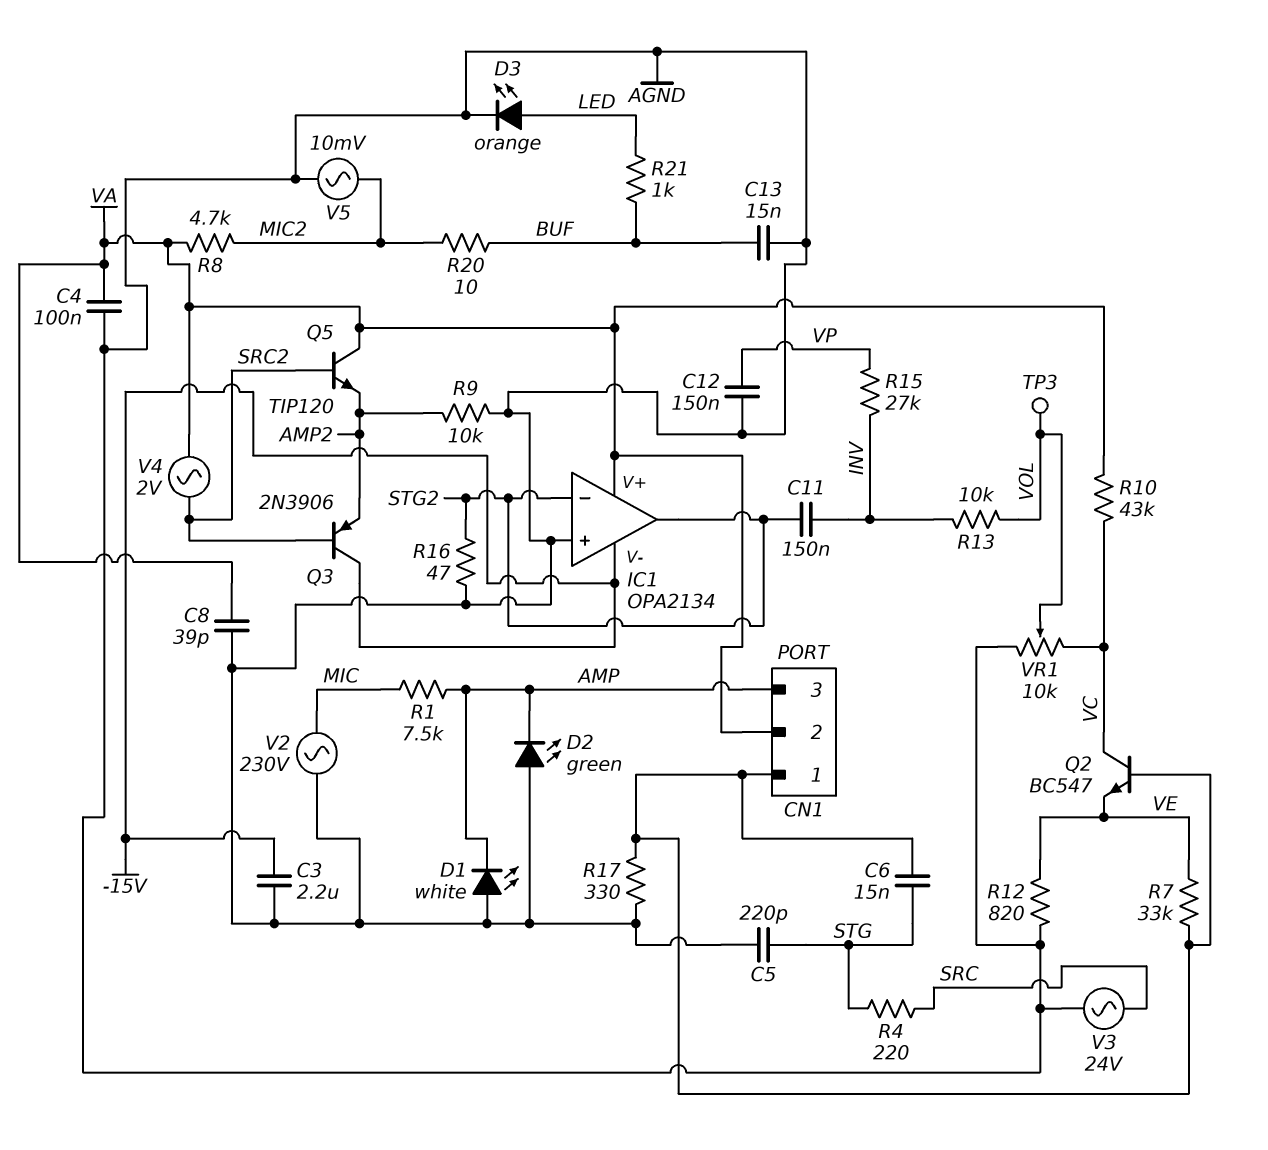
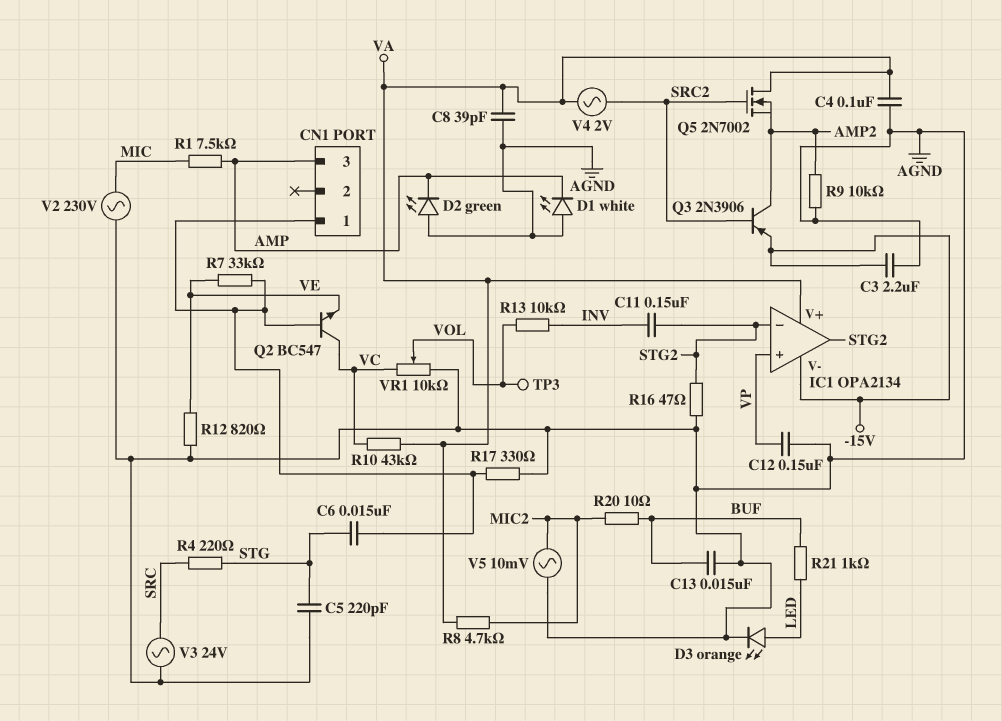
CN1 pin 2: VA -> none
IC1 pin in+: AGND -> VP
Q3: PNP 2N3906 (B SRC2, C -15V, E AMP2) -> PNP 2N3906 (B SRC2, C AMP2, E -15V)
Q5: NPN TIP120 (B SRC2, C VA, E AMP2) -> NMOS 2N7002 (G SRC2, D VA, S AMP2)
R15: 27k (INV, VP) -> none

